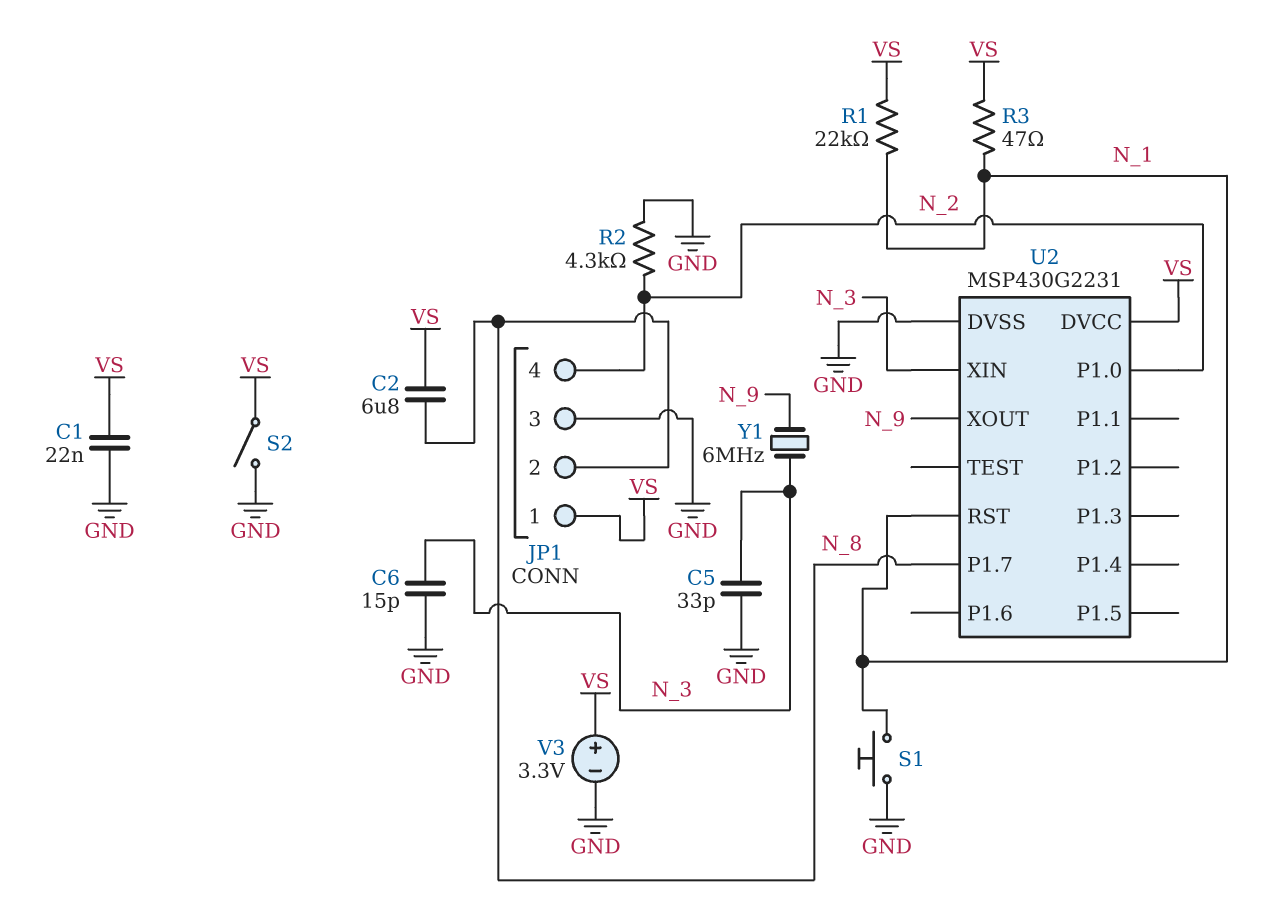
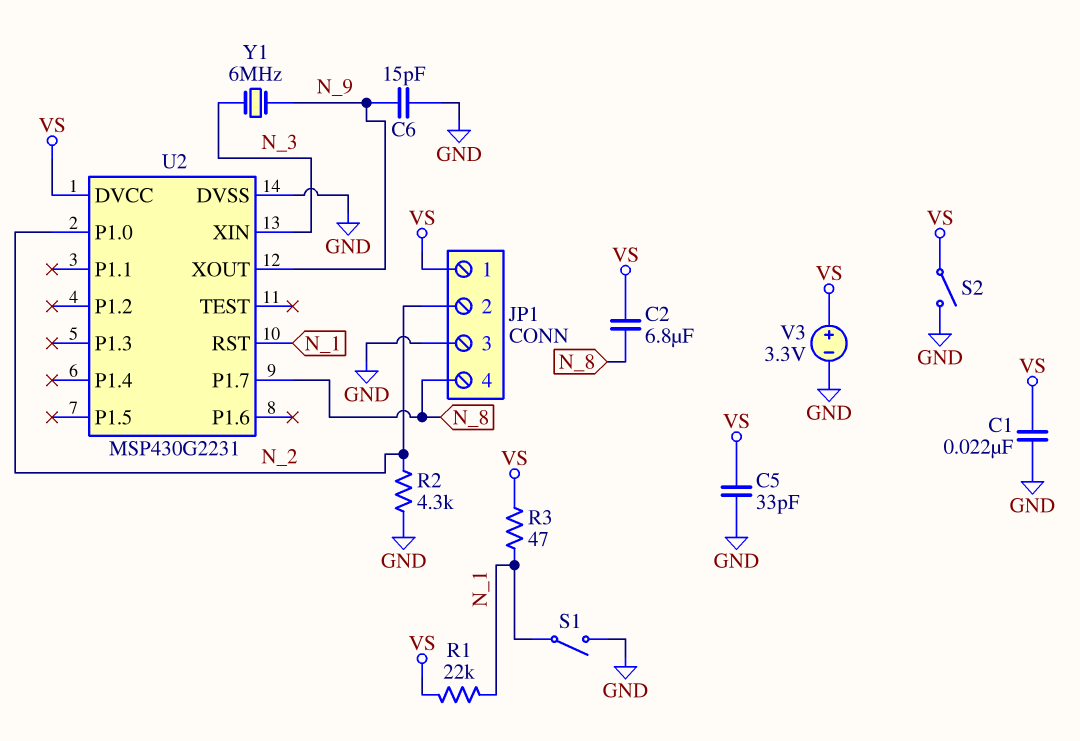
C5: 33pF (GND, N_3) -> 33pF (GND, VS)
C6: 15pF (GND, N_3) -> 15pF (GND, N_9)
JP1 pin 2: N_8 -> N_2
JP1 pin 4: N_2 -> N_8
S1: button (GND, N_1) -> switch (GND, N_1)

